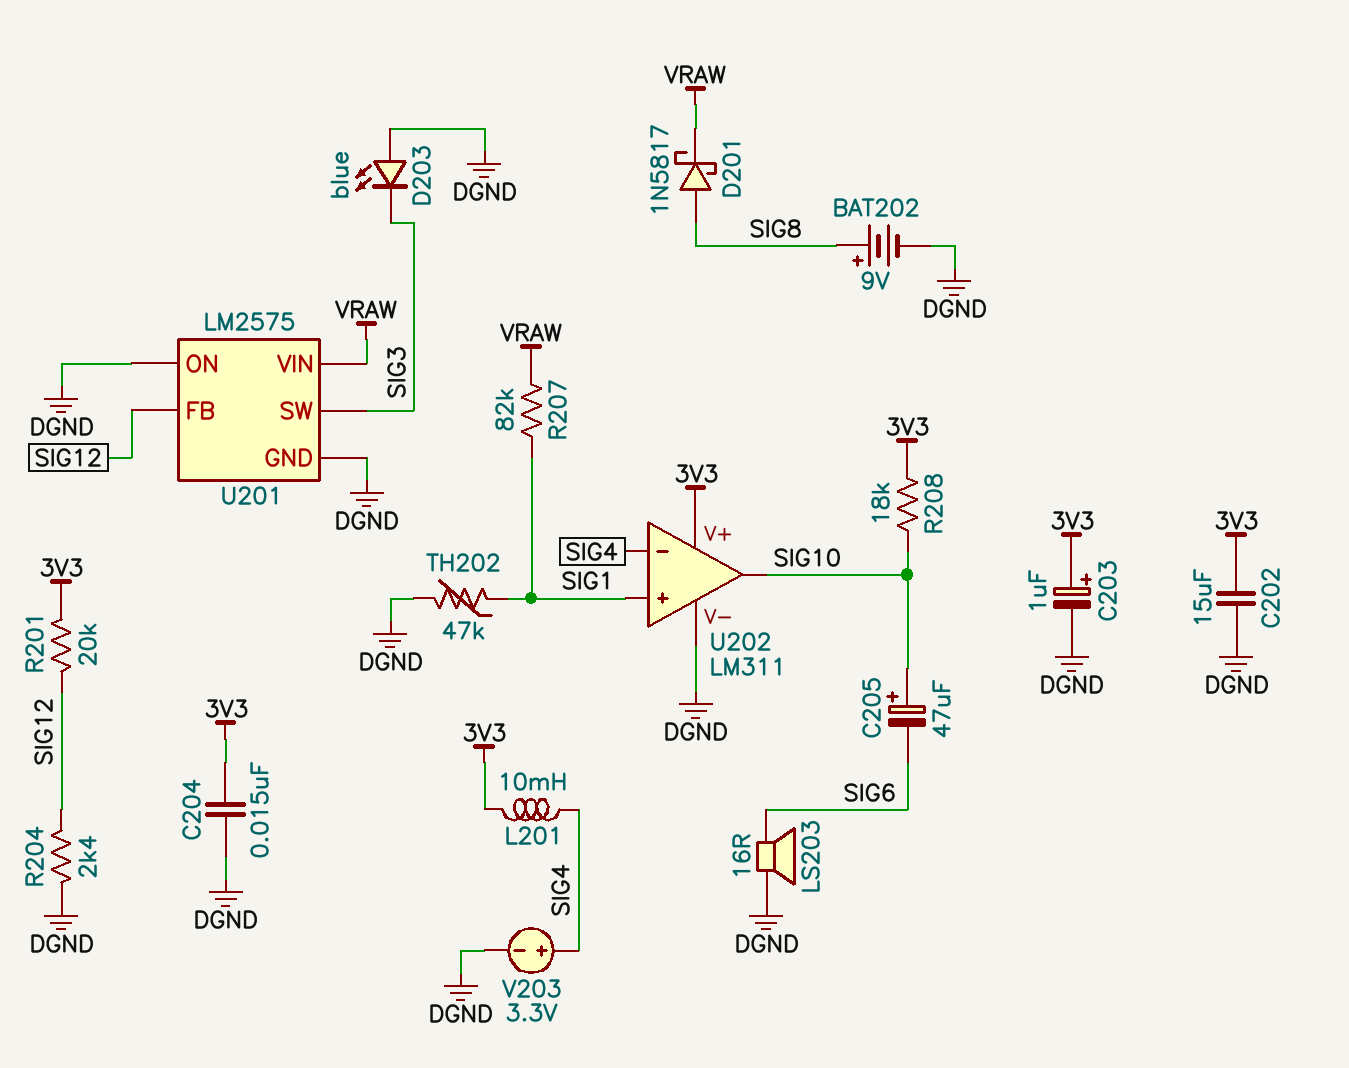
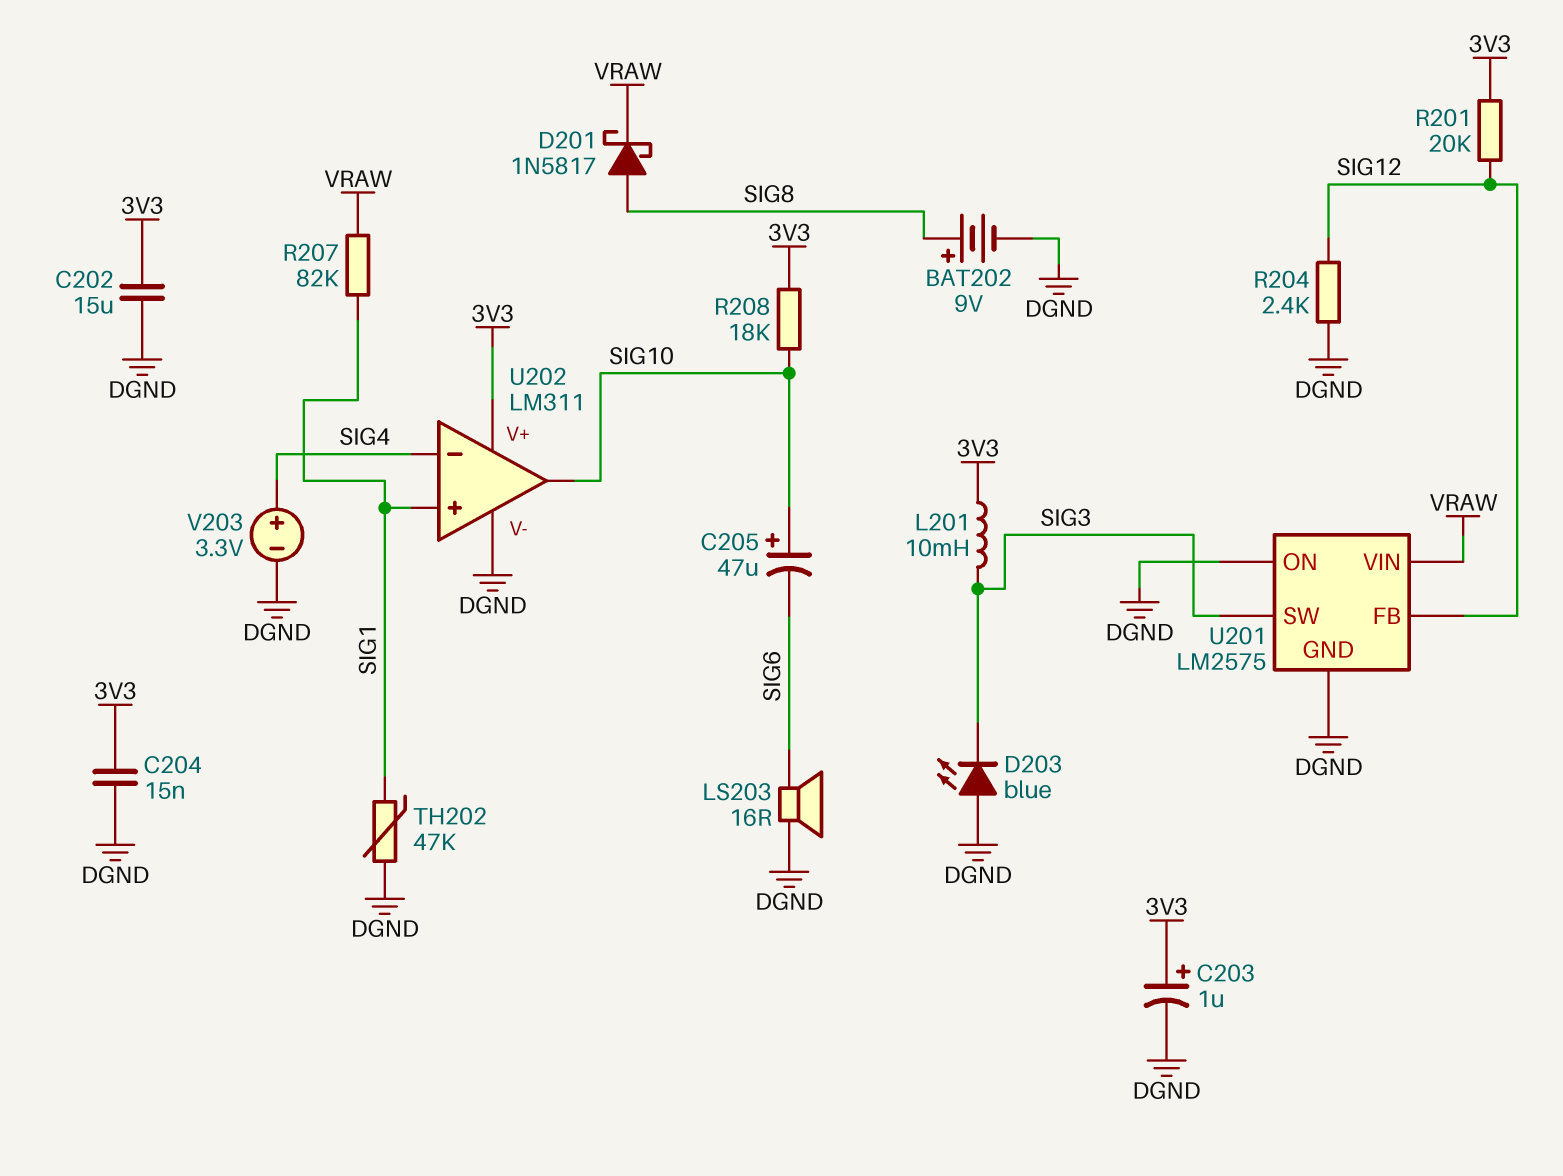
L201: 10mH (3V3, SIG4) -> 10mH (3V3, SIG3)

